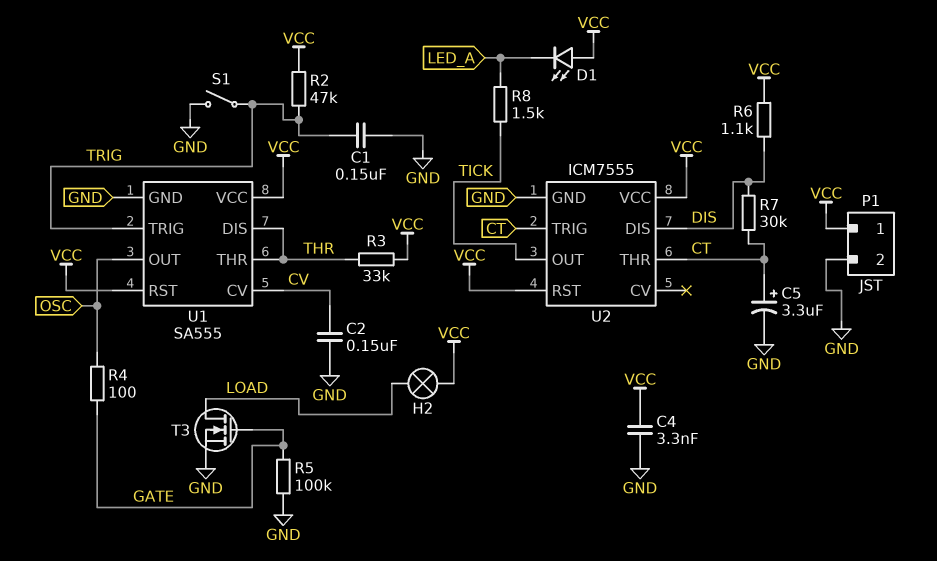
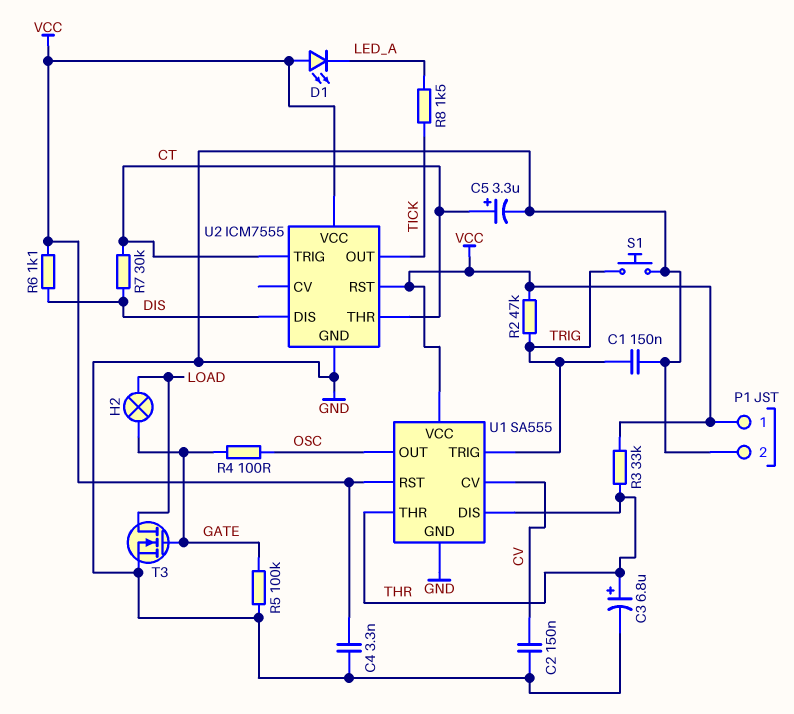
C3: none -> 6.8uF (plus THR, minus GND)
H2: lamp (LOAD, VCC) -> lamp (GATE, LOAD)
S1: switch (GND, TRIG) -> button (GND, TRIG)

